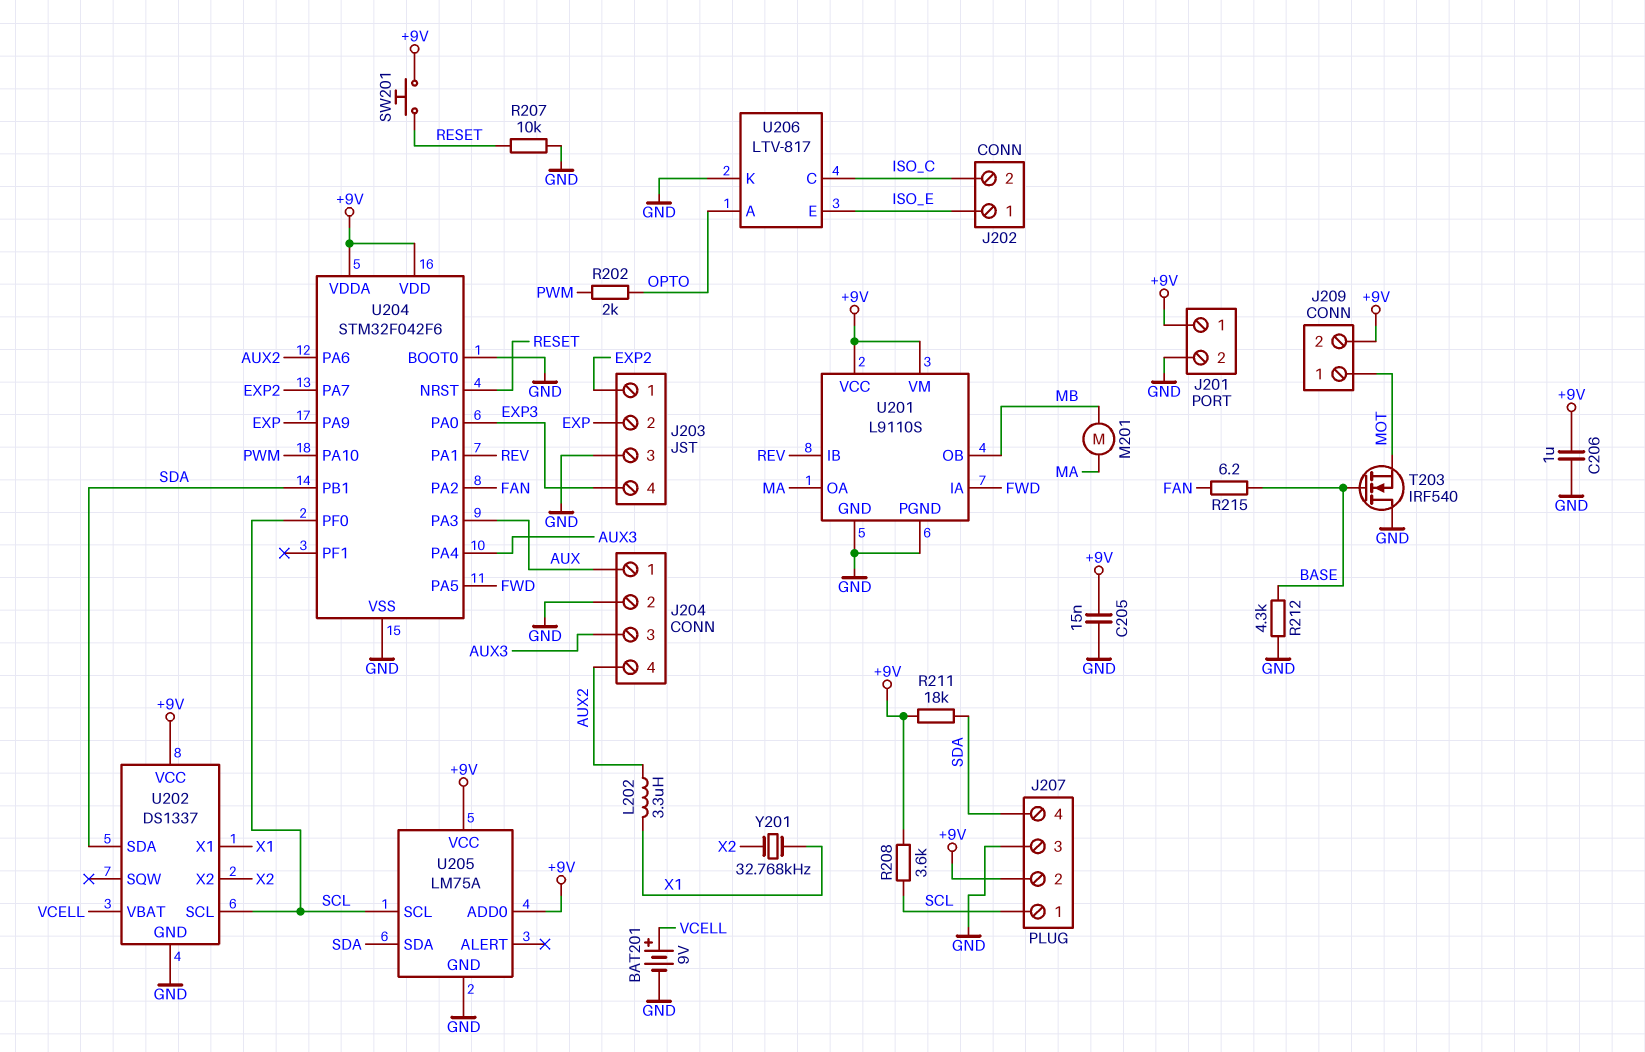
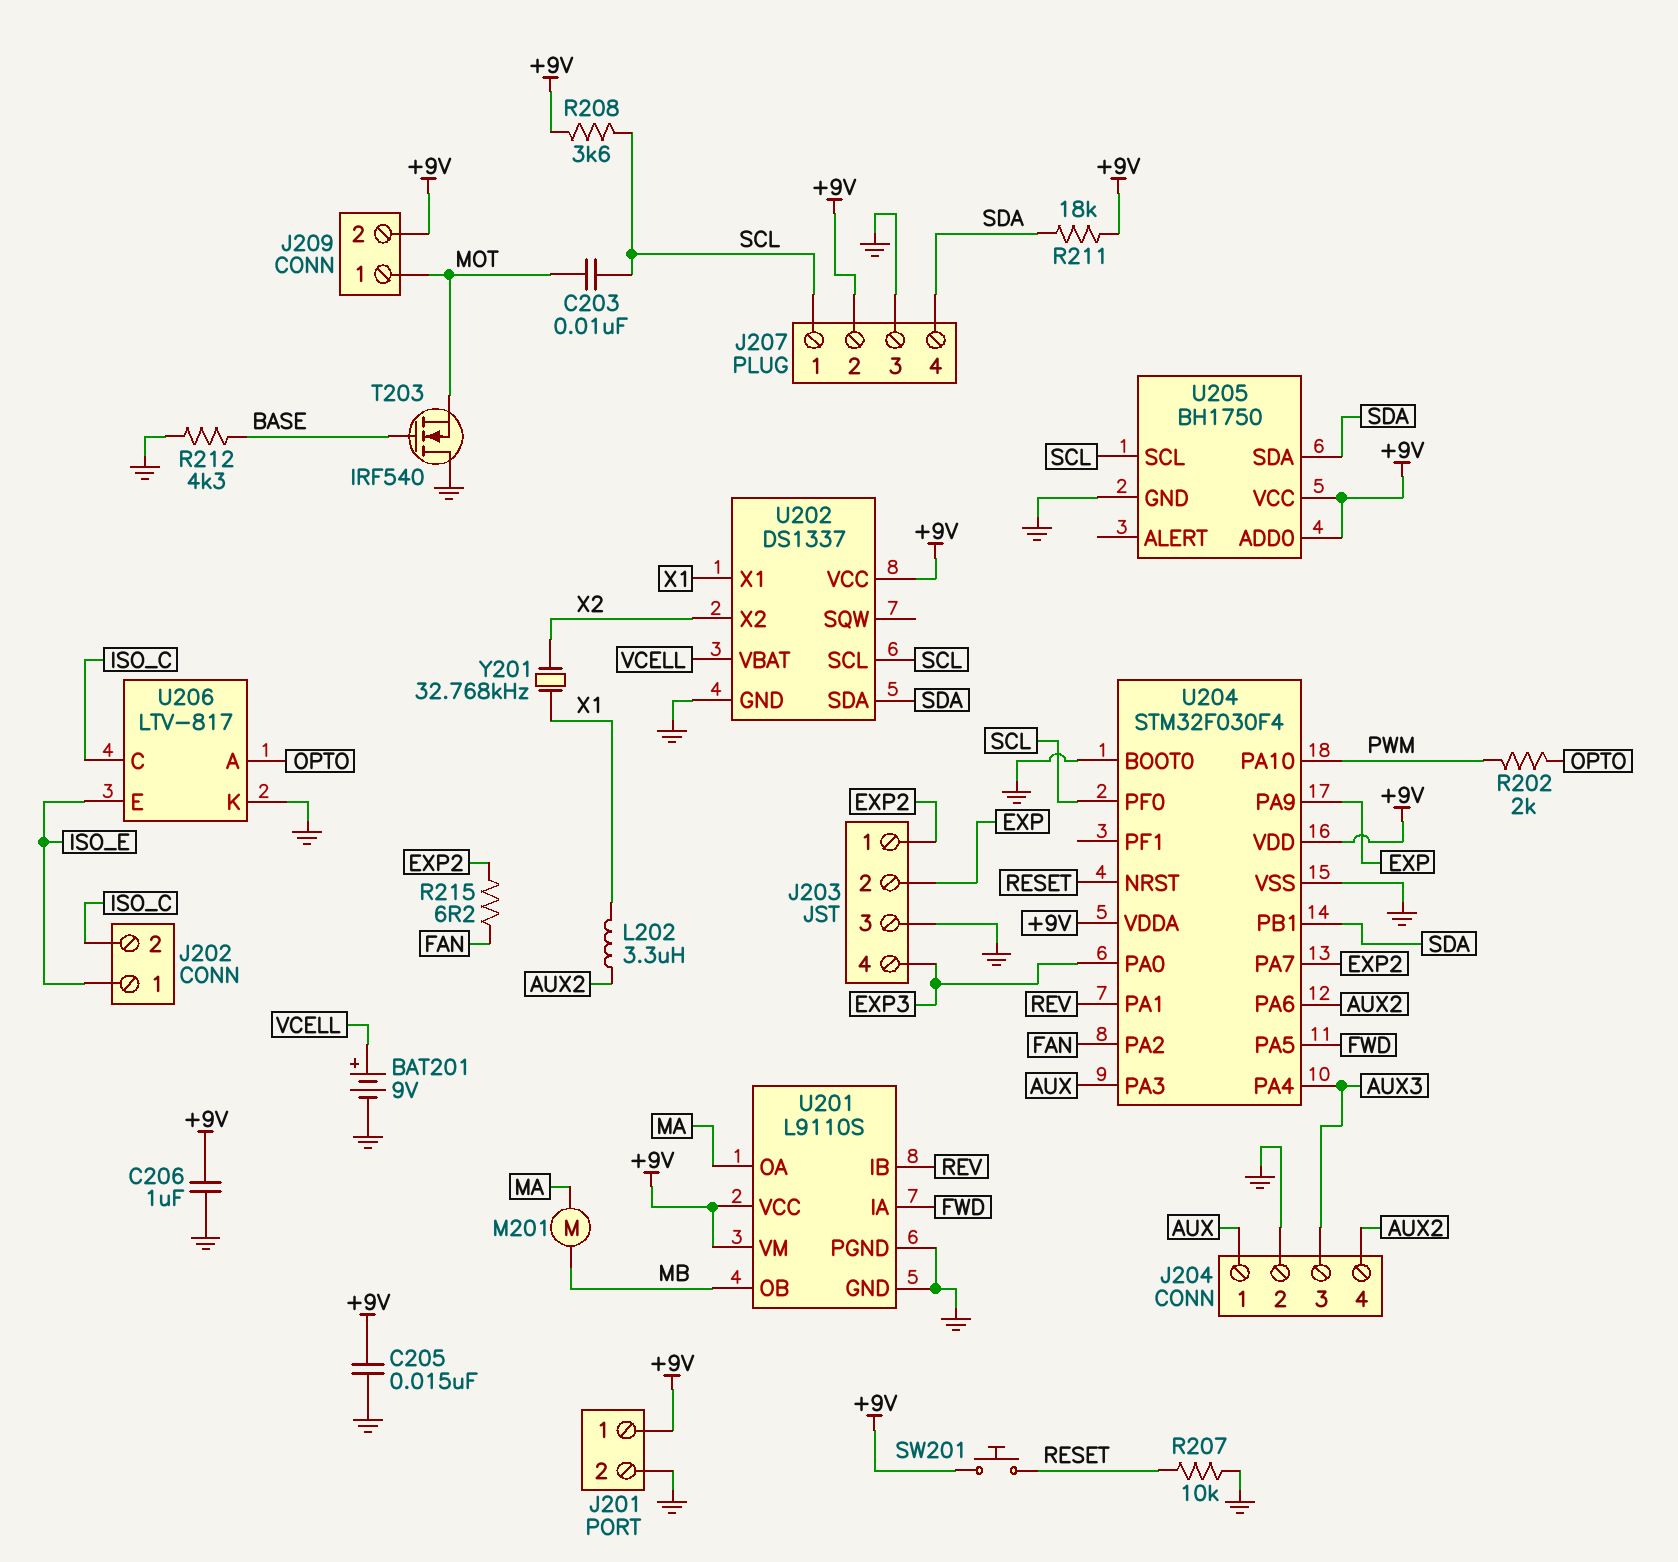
C203: none -> 10nF (MOT, SCL)
R215: 6.2 (BASE, FAN) -> 6.2 (EXP2, FAN)
U204: STM32F042F6 -> STM32F030F4
U205: LM75A -> BH1750

